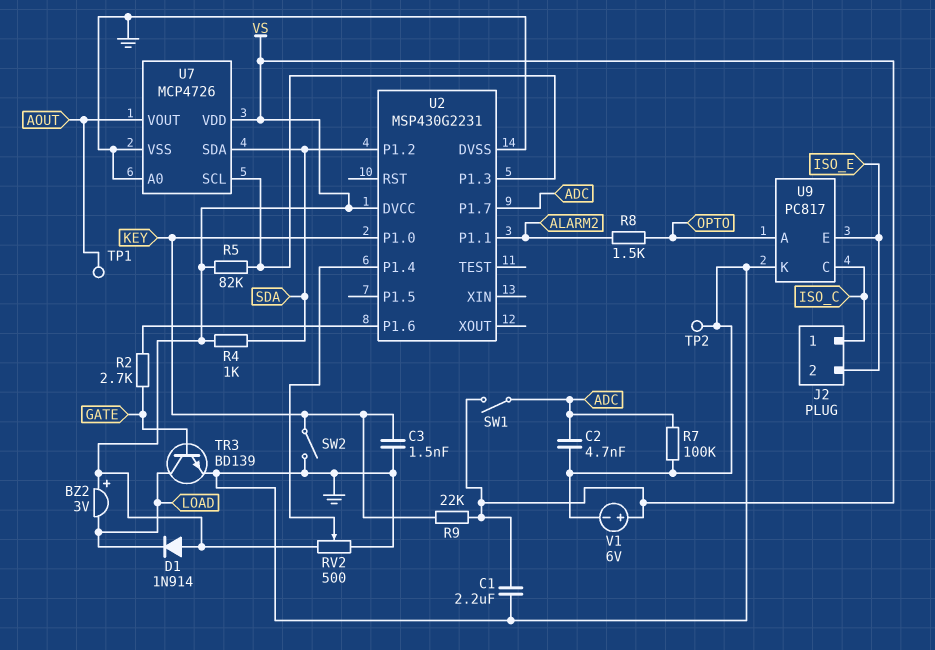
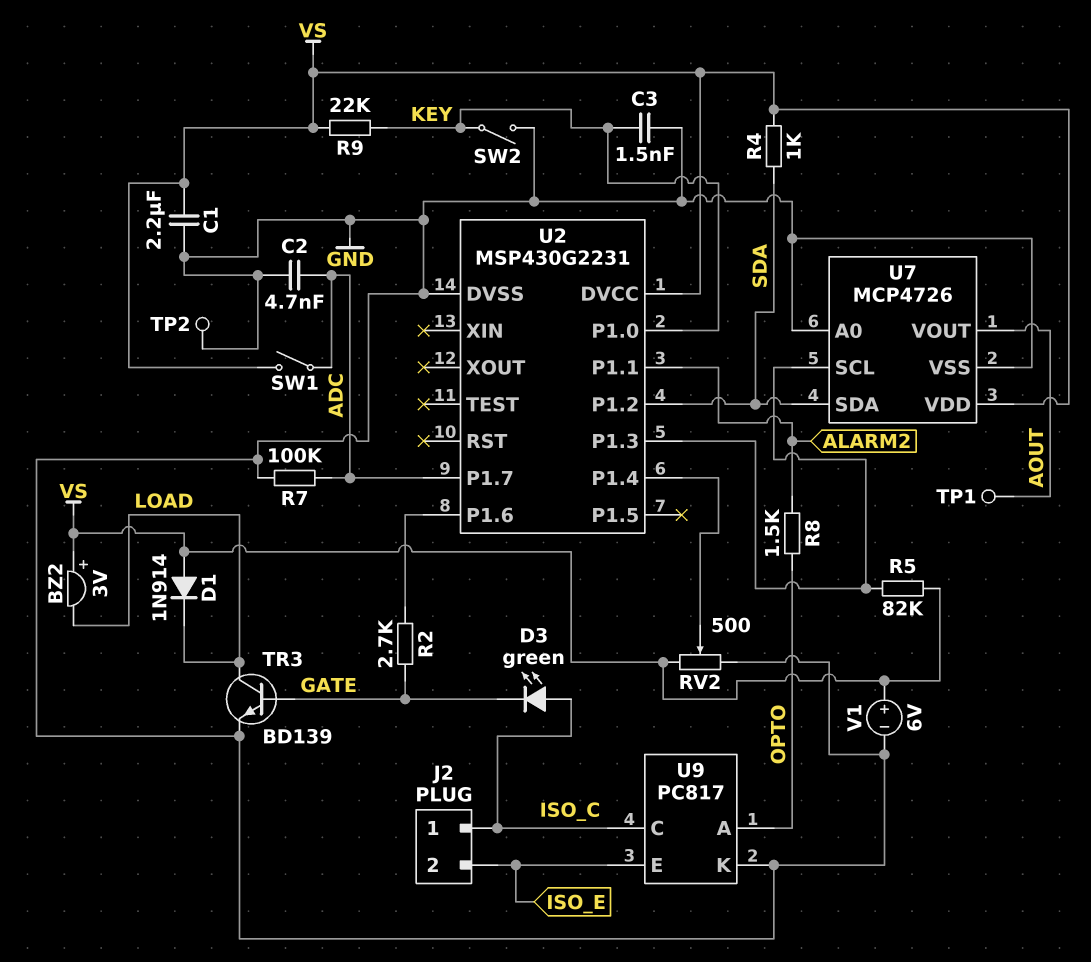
D3: none -> LED green (A ISO_C, K GATE)

